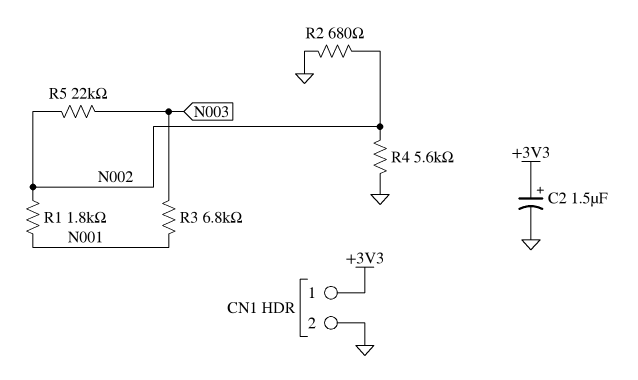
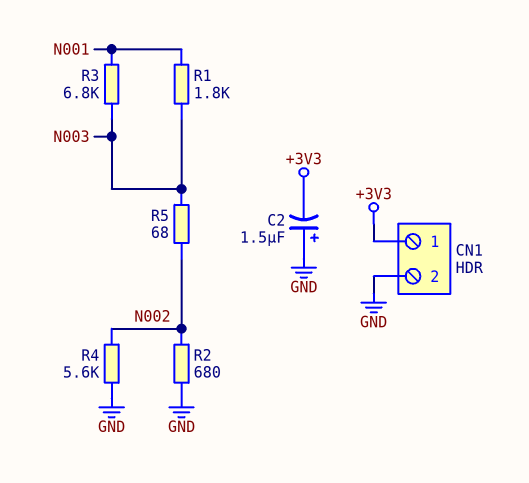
C2: 1.5uF (plus +3V3, minus GND) -> 1.5uF (plus GND, minus +3V3)
R1: 1.8k (N001, N002) -> 1.8k (N001, N003)
R5: 22k (N002, N003) -> 68 (N002, N003)

